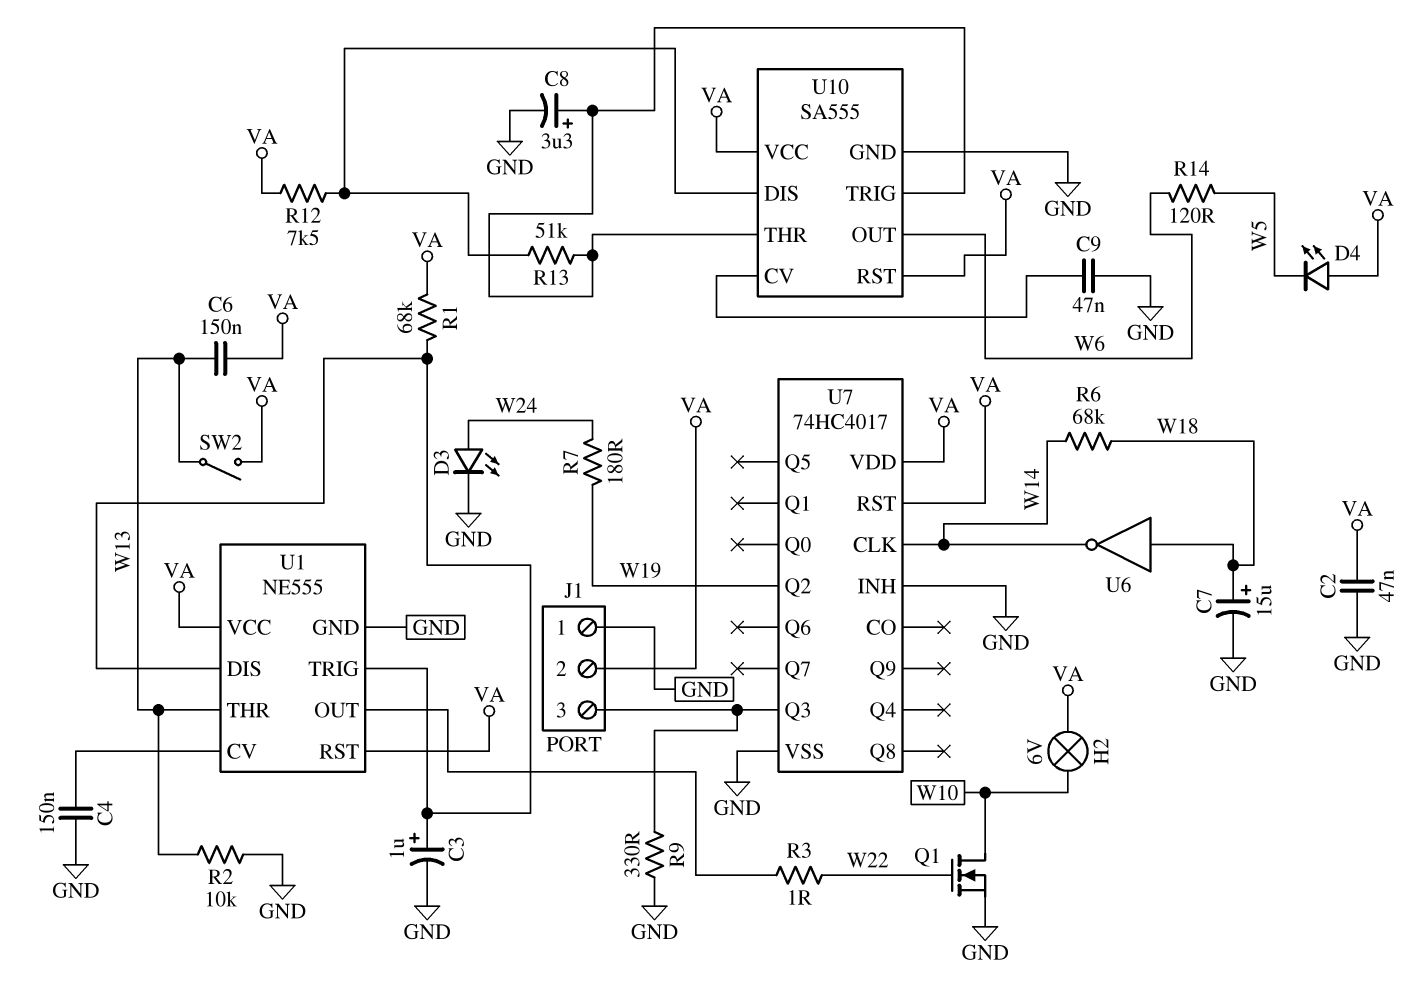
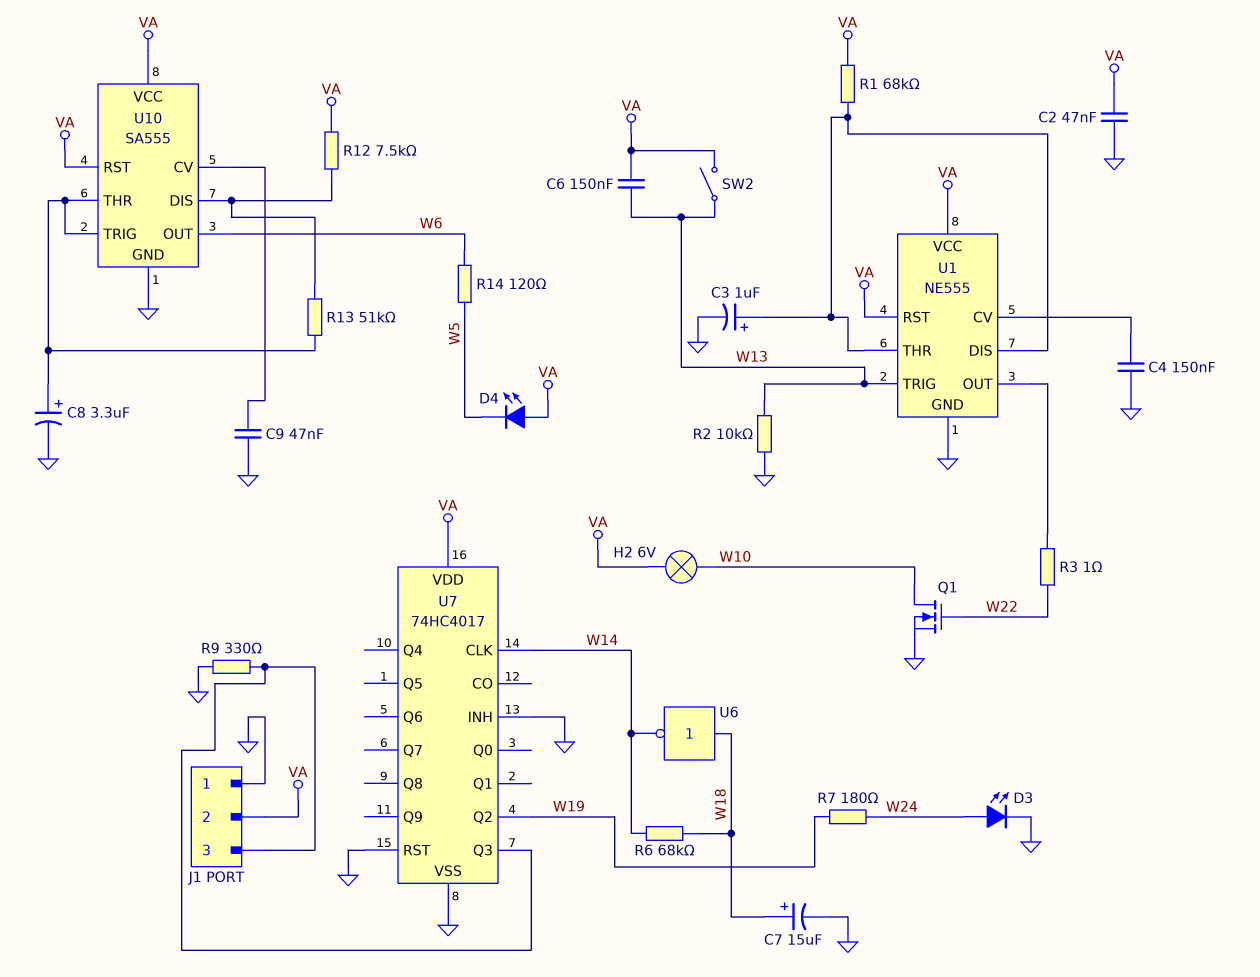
U1 pin THR: W13 -> U1/DIS
U1 pin TRIG: U1/DIS -> W13
U7 pin RST: VA -> GND

